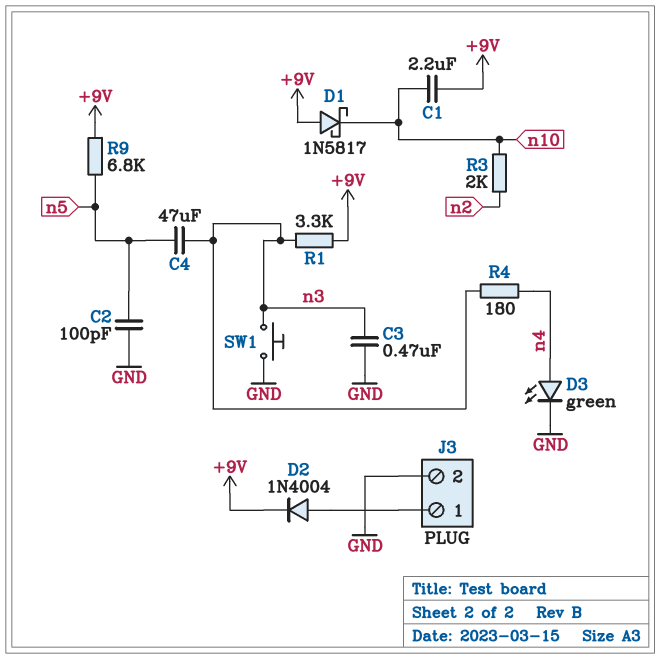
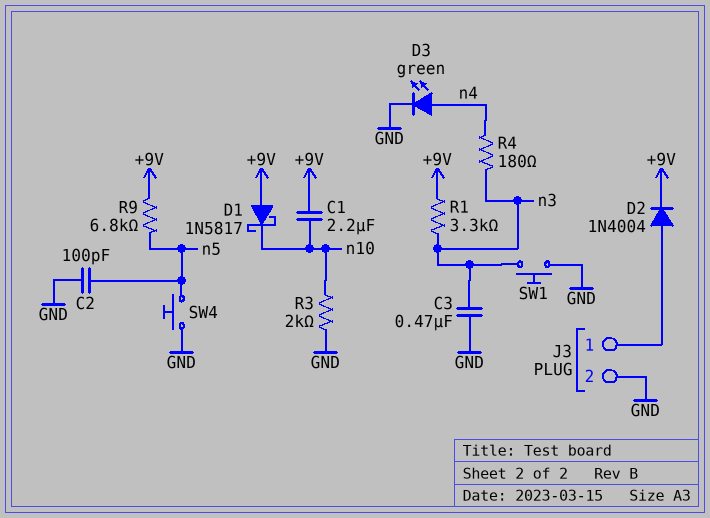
C4: 47uF (n3, n5) -> none
R3: 2k (n2, n10) -> 2k (GND, n10)
SW4: none -> button (GND, n5)

